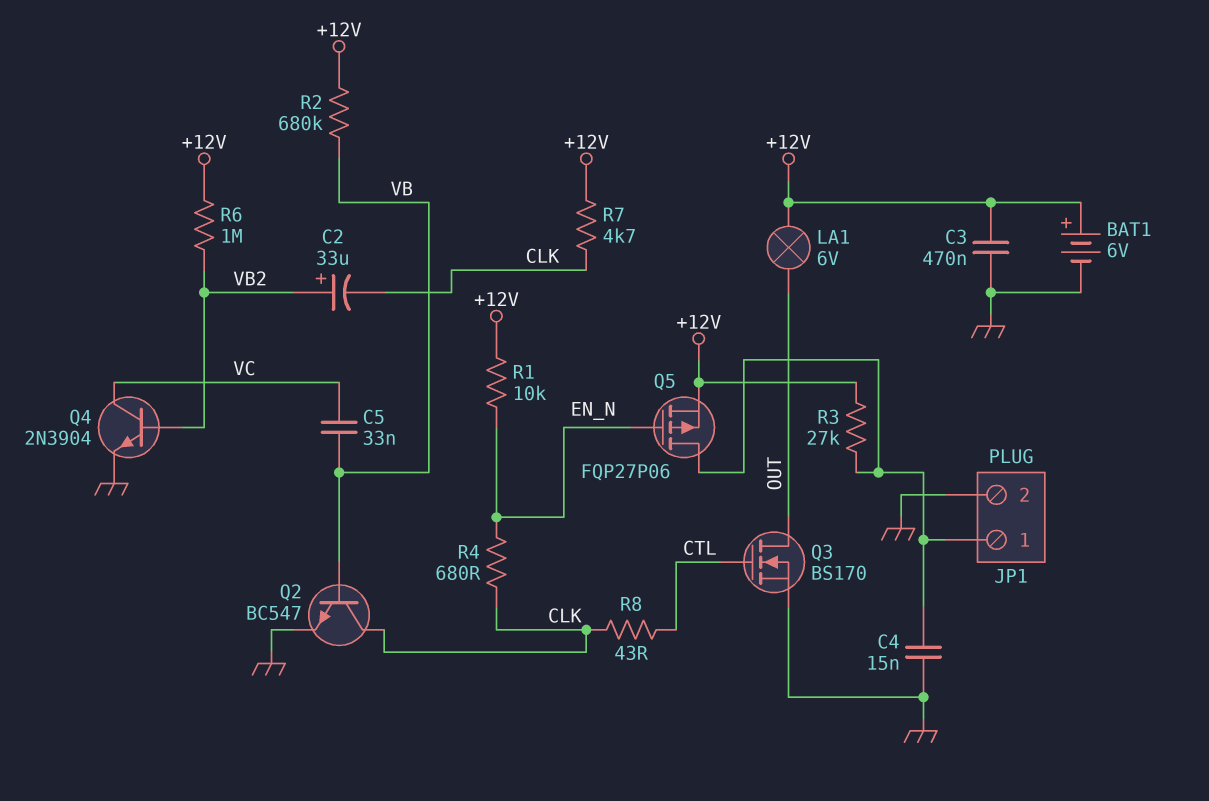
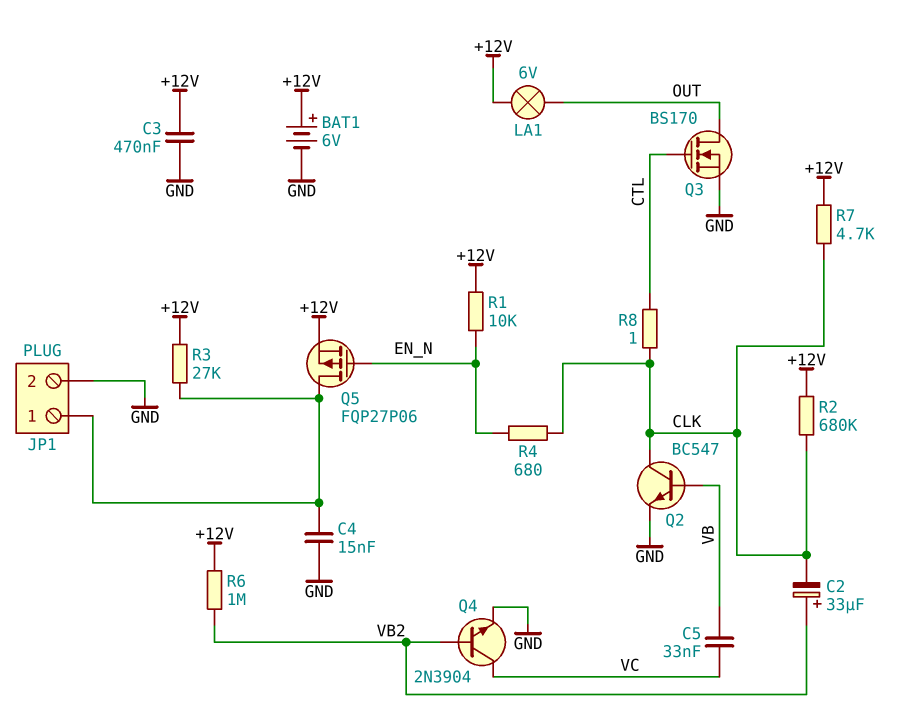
R2: 680k (+12V, VB) -> 680k (+12V, CLK)
R8: 43 (CLK, CTL) -> 1 (CLK, CTL)

